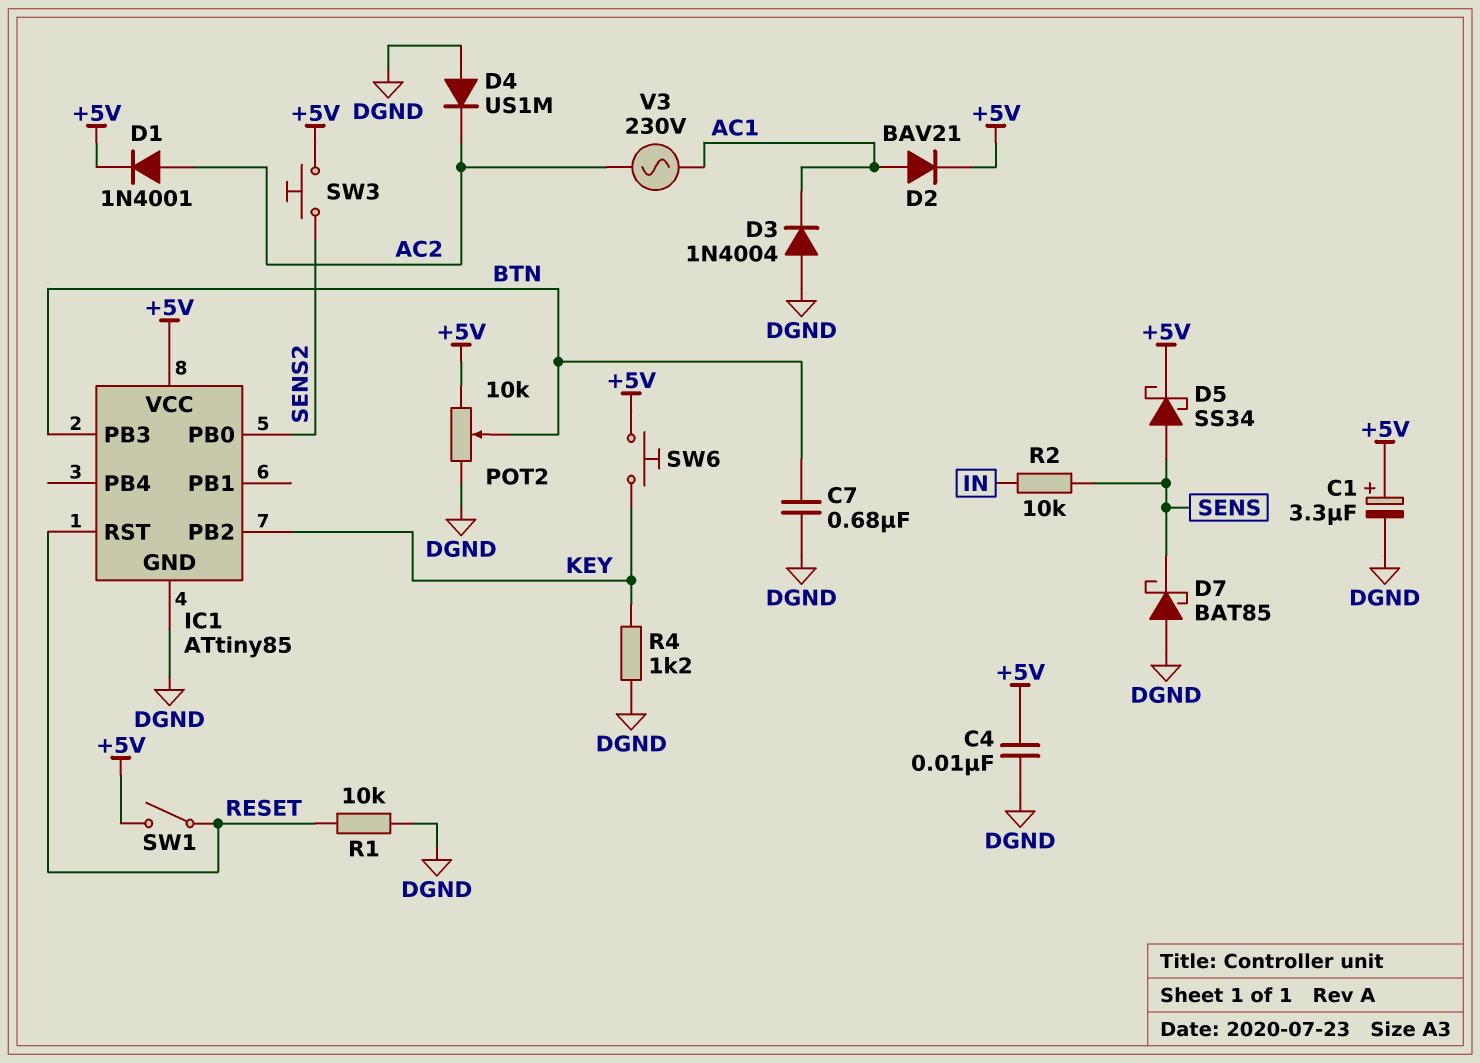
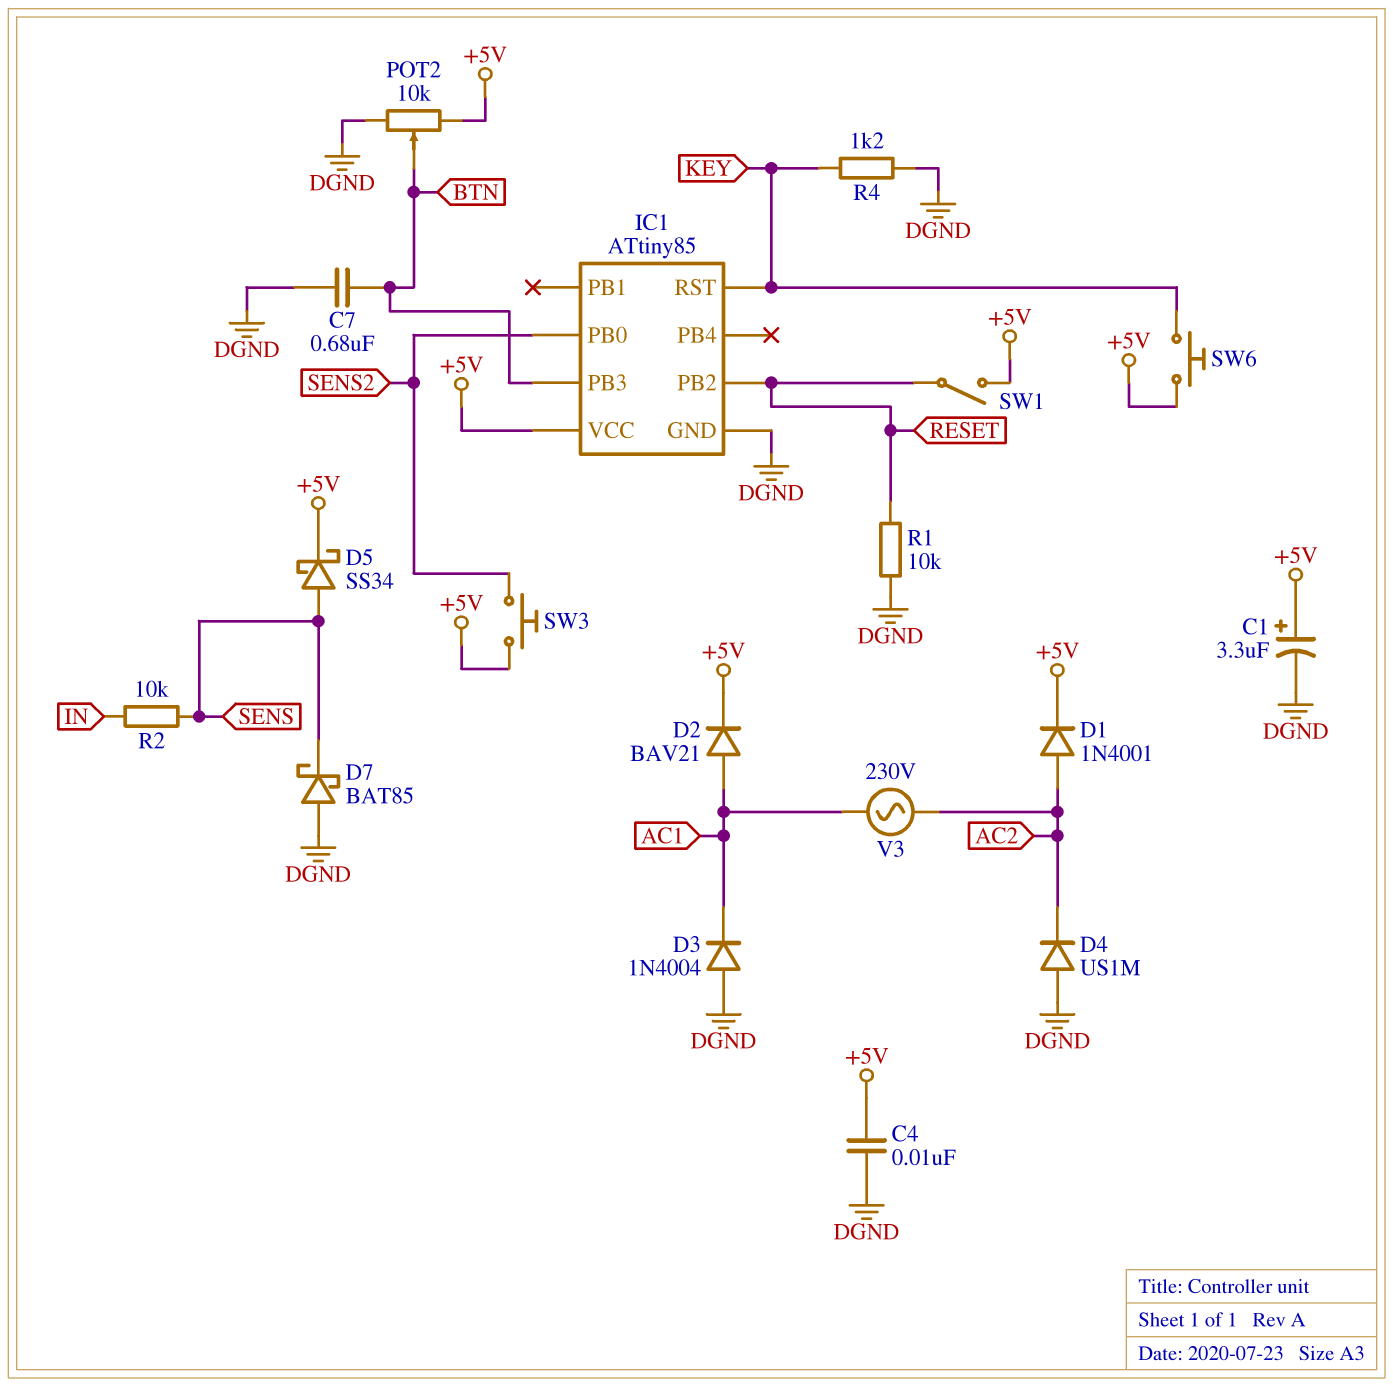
IC1 pin PB2: KEY -> RESET
IC1 pin RST: RESET -> KEY

